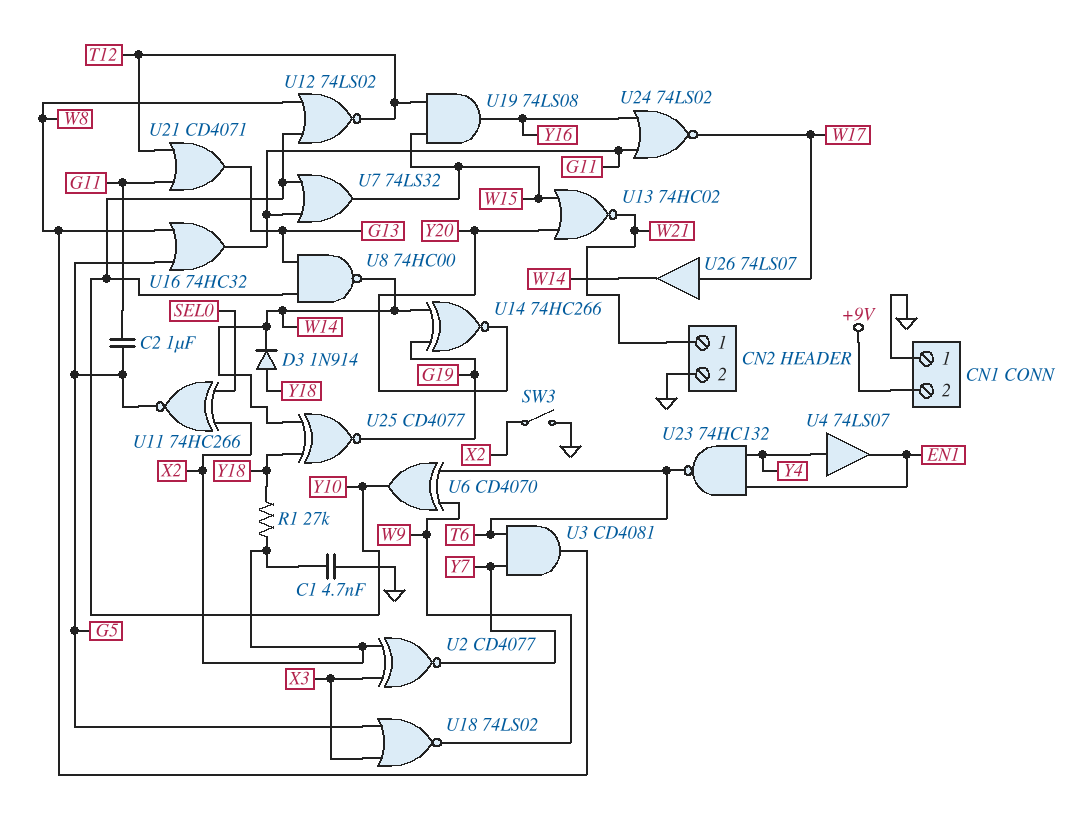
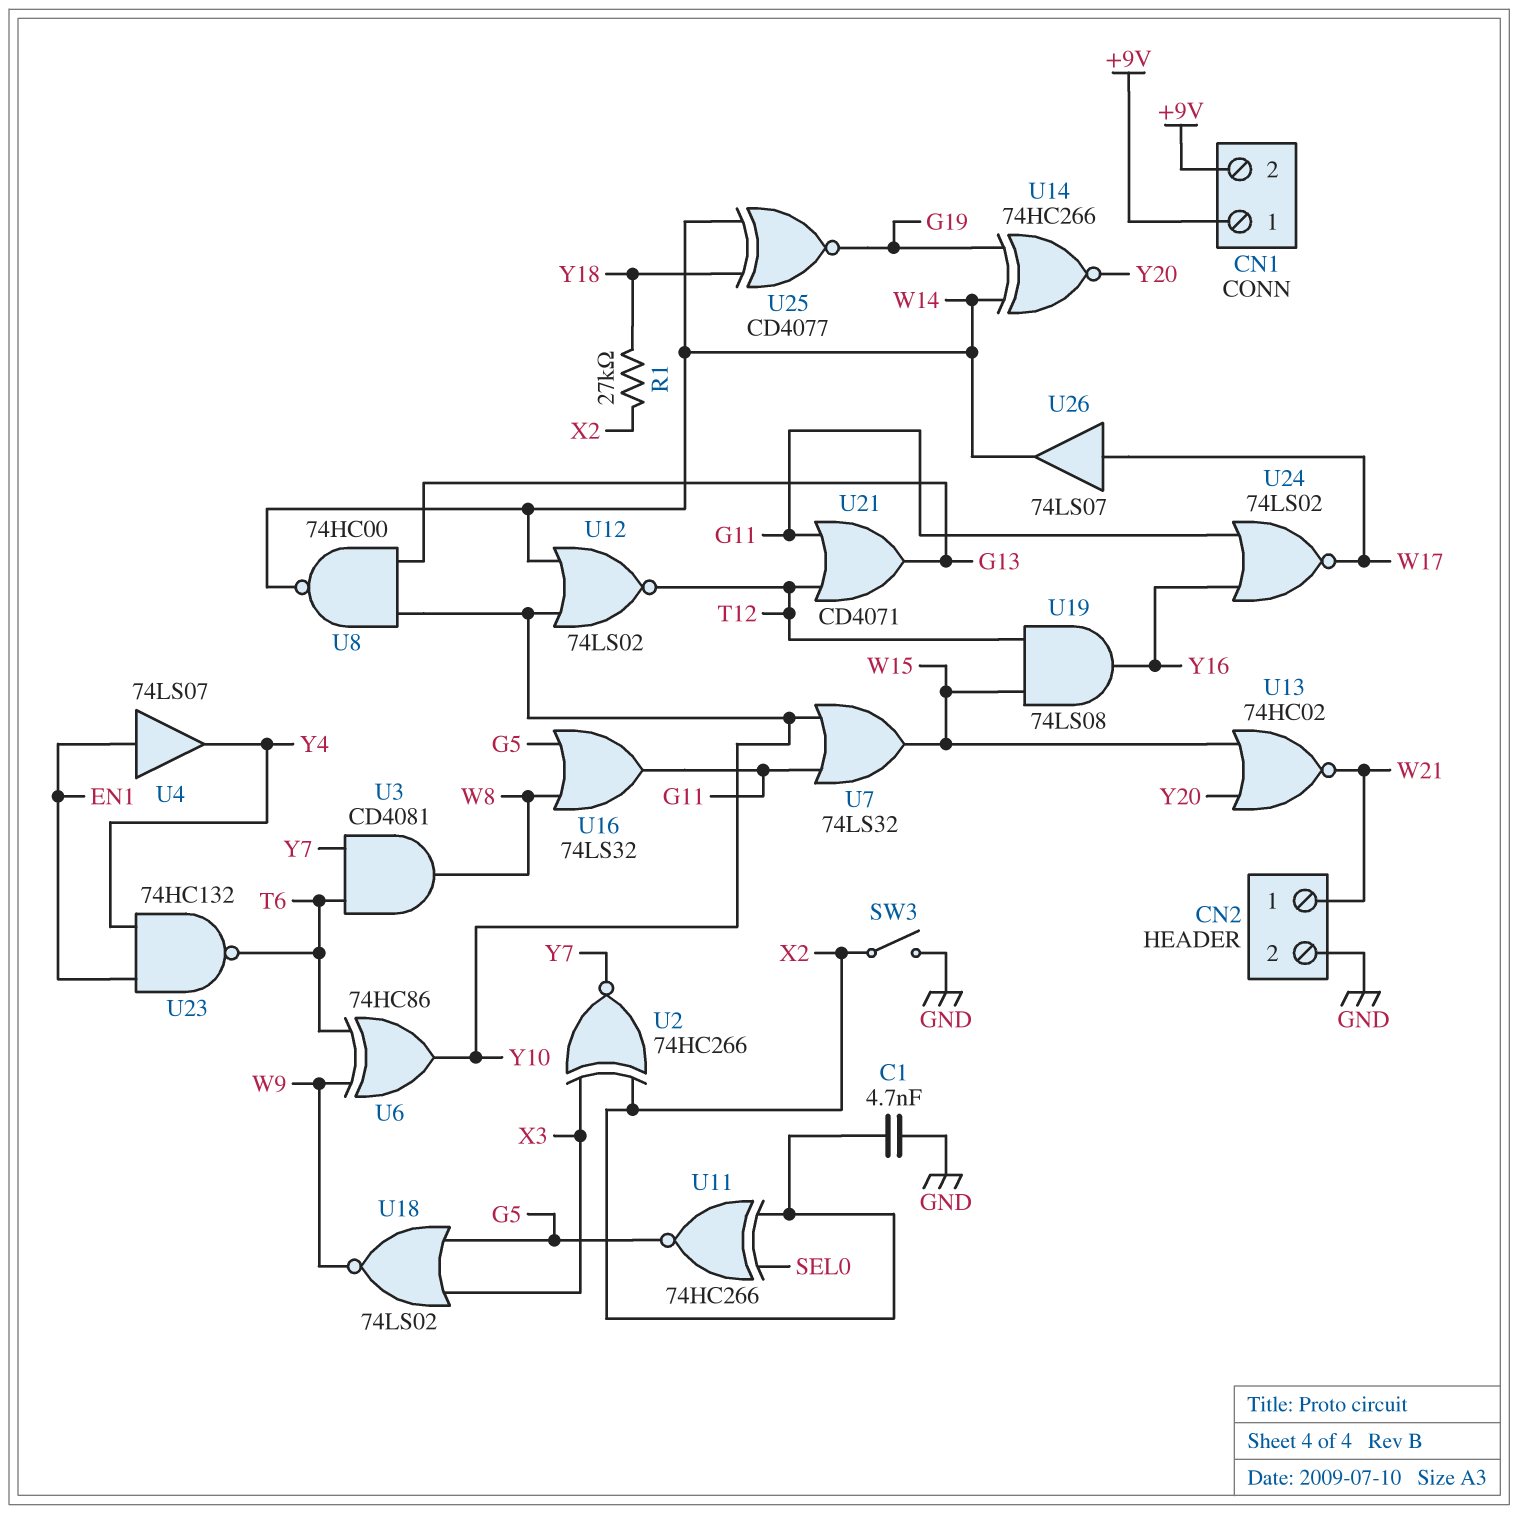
C2: 1uF (G5, G11) -> none
CN1 pin 1: GND -> +9V
D3: diode 1N914 (A Y18, K W14) -> none
U2: XNOR CD4077 (in X2, in X3, out Y7) -> XNOR 74HC266 (in X2, in X3, out Y7)
U4: buffer 74LS07 (in Y4, out EN1) -> buffer 74LS07 (in EN1, out Y4)
U6: XOR CD4070 (in T6, in W9, out Y10) -> XOR 74HC86 (in T6, in W9, out Y10)
U12: NOR 74LS02 (in W8, in Y10, out T12) -> NOR 74LS02 (in W14, in Y10, out T12)
U16: OR 74HC32 (in G5, in W8, out G11) -> OR 74LS32 (in G5, in W8, out G11)

